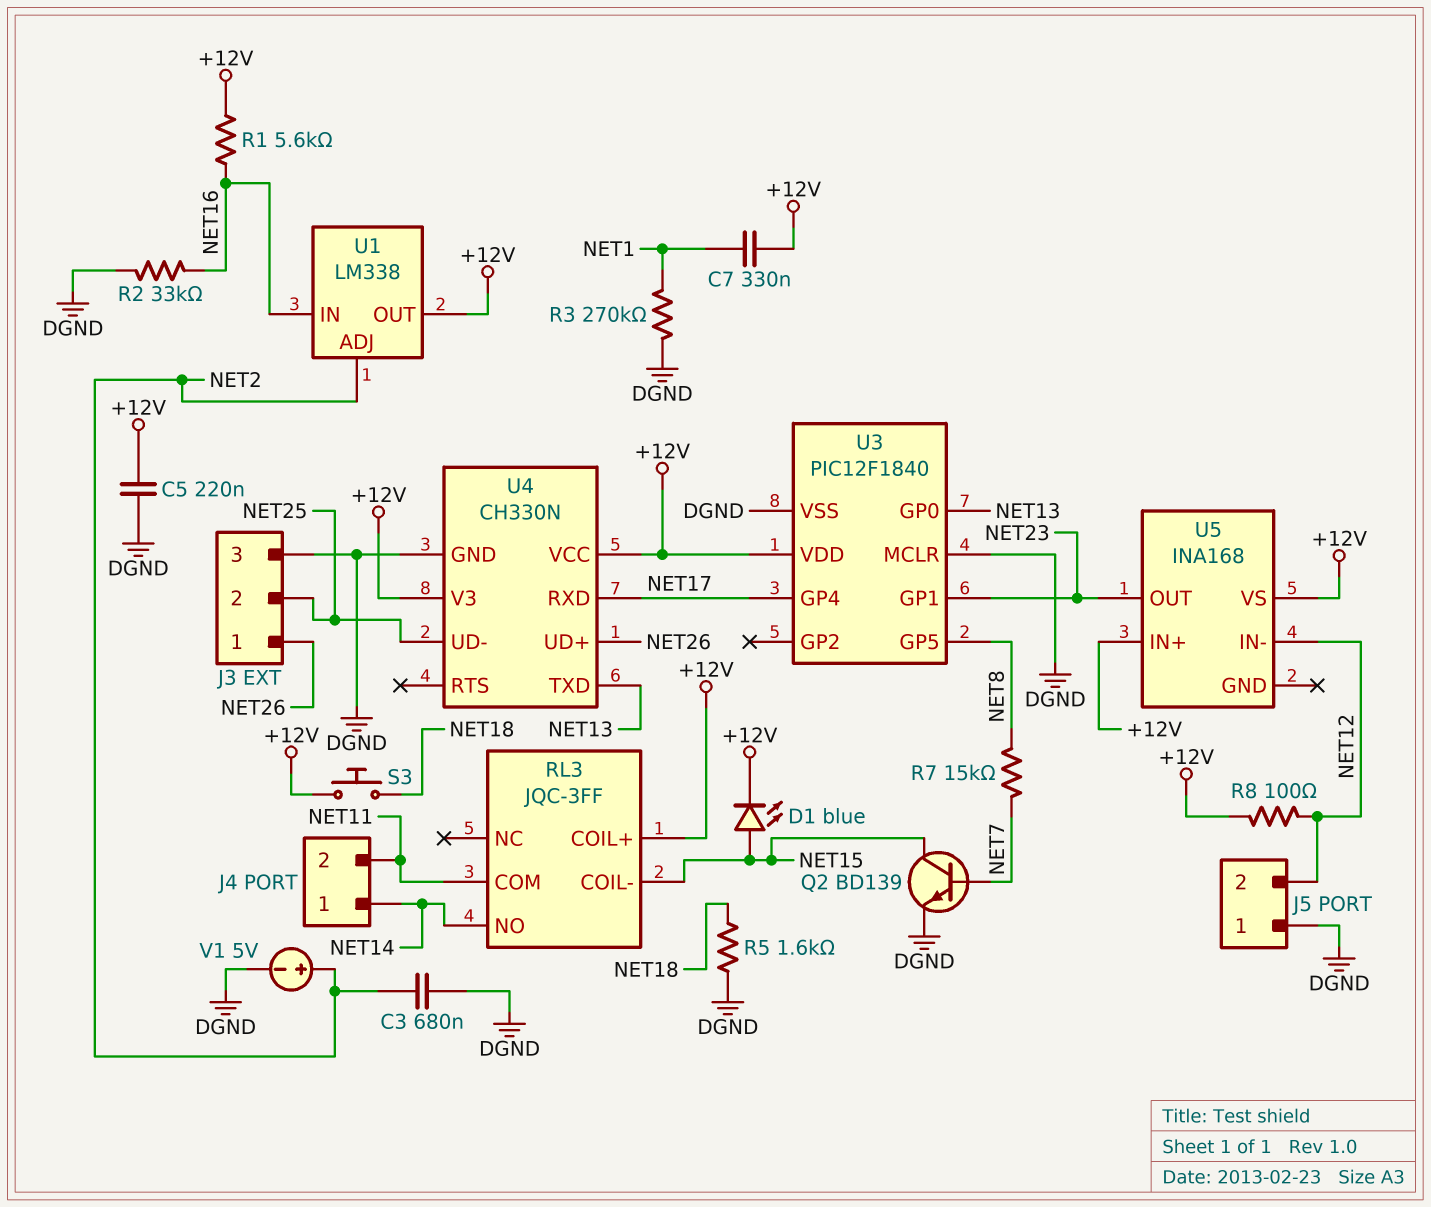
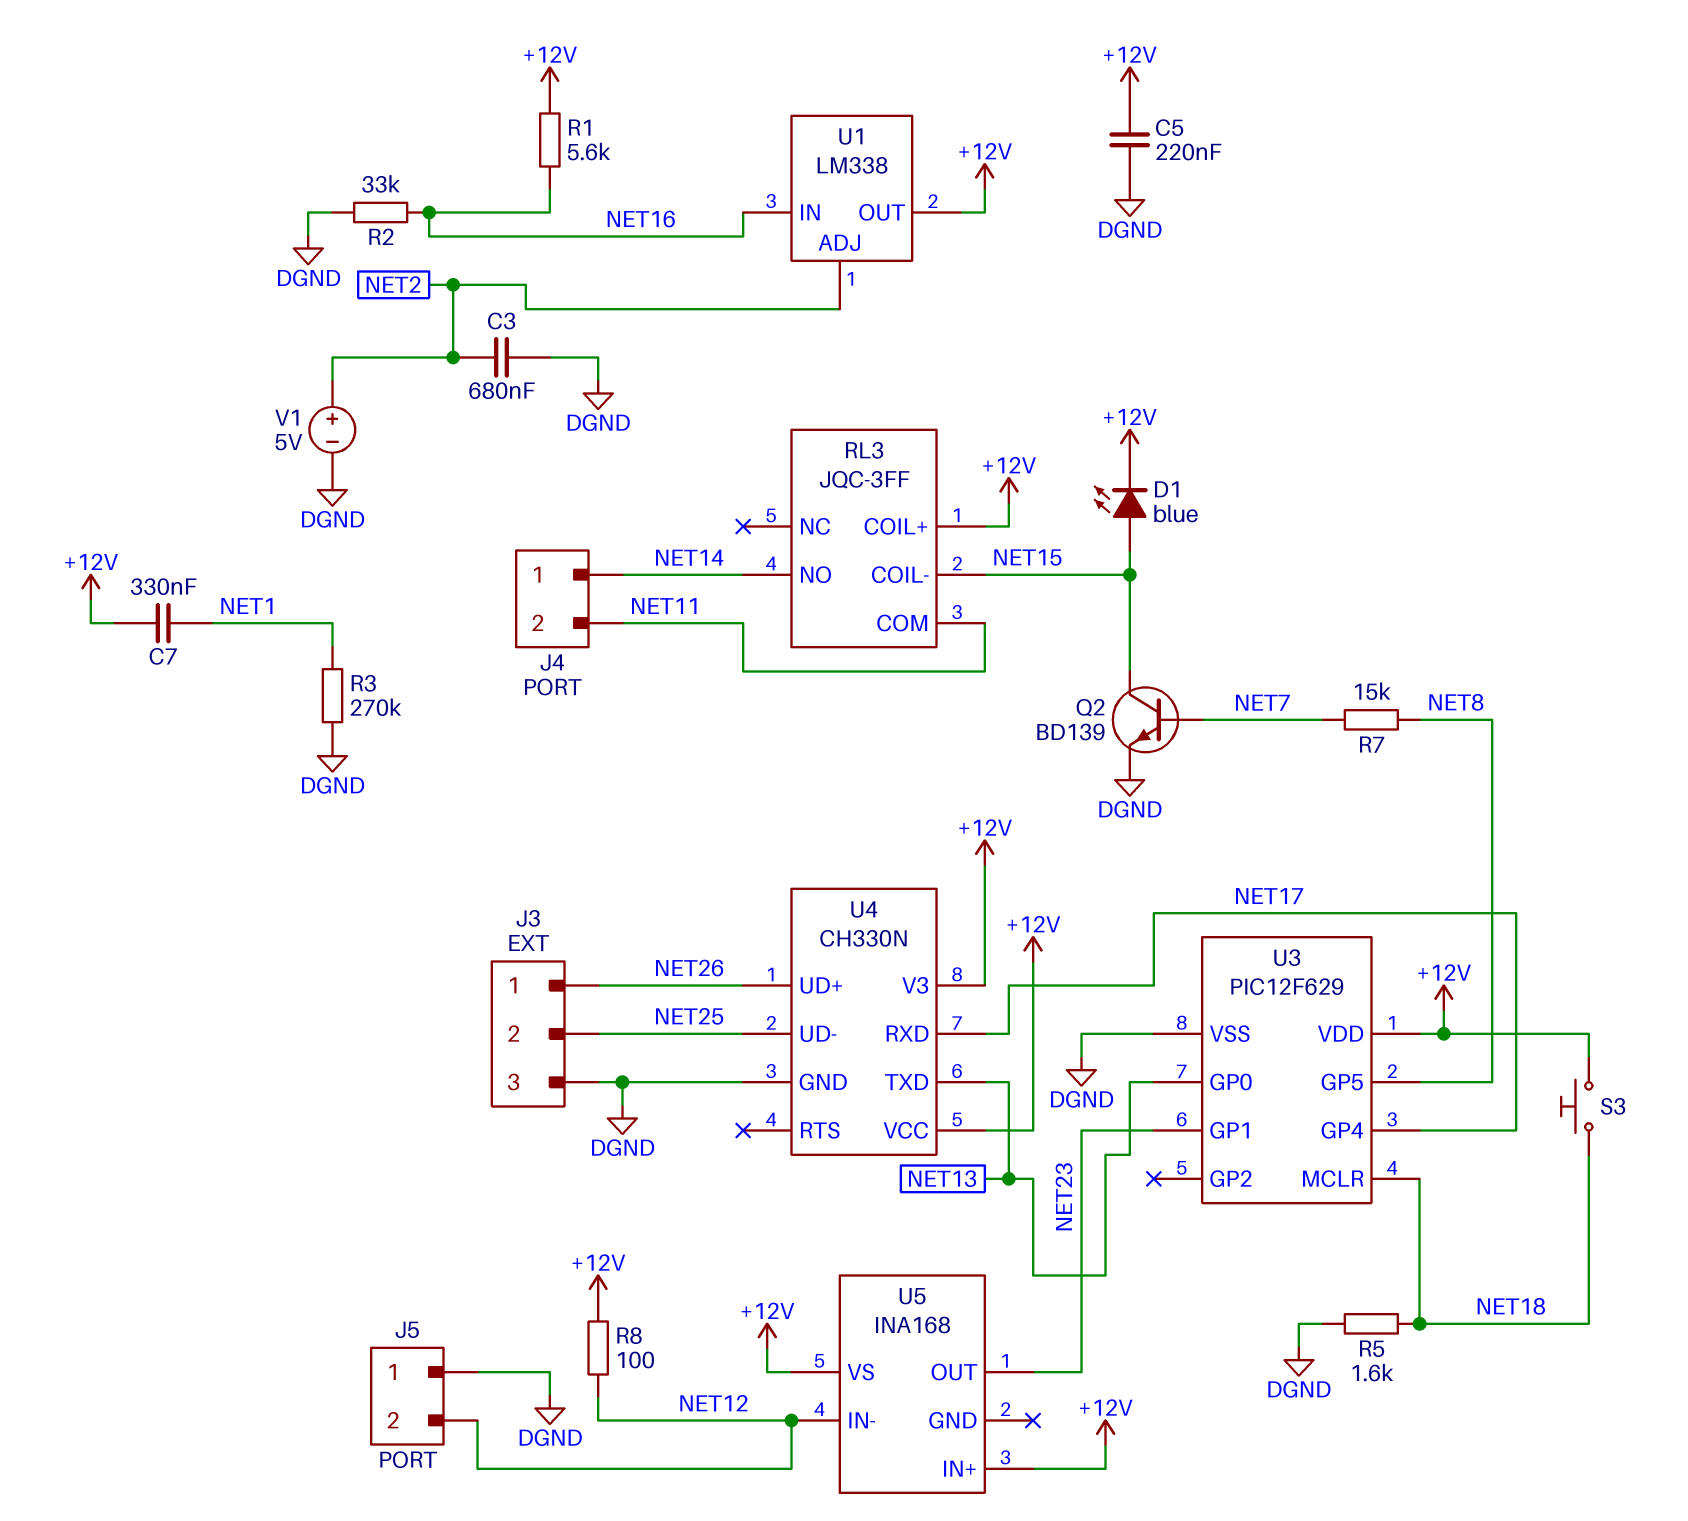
U3: PIC12F1840 -> PIC12F629
U3 pin MCLR: DGND -> NET18

